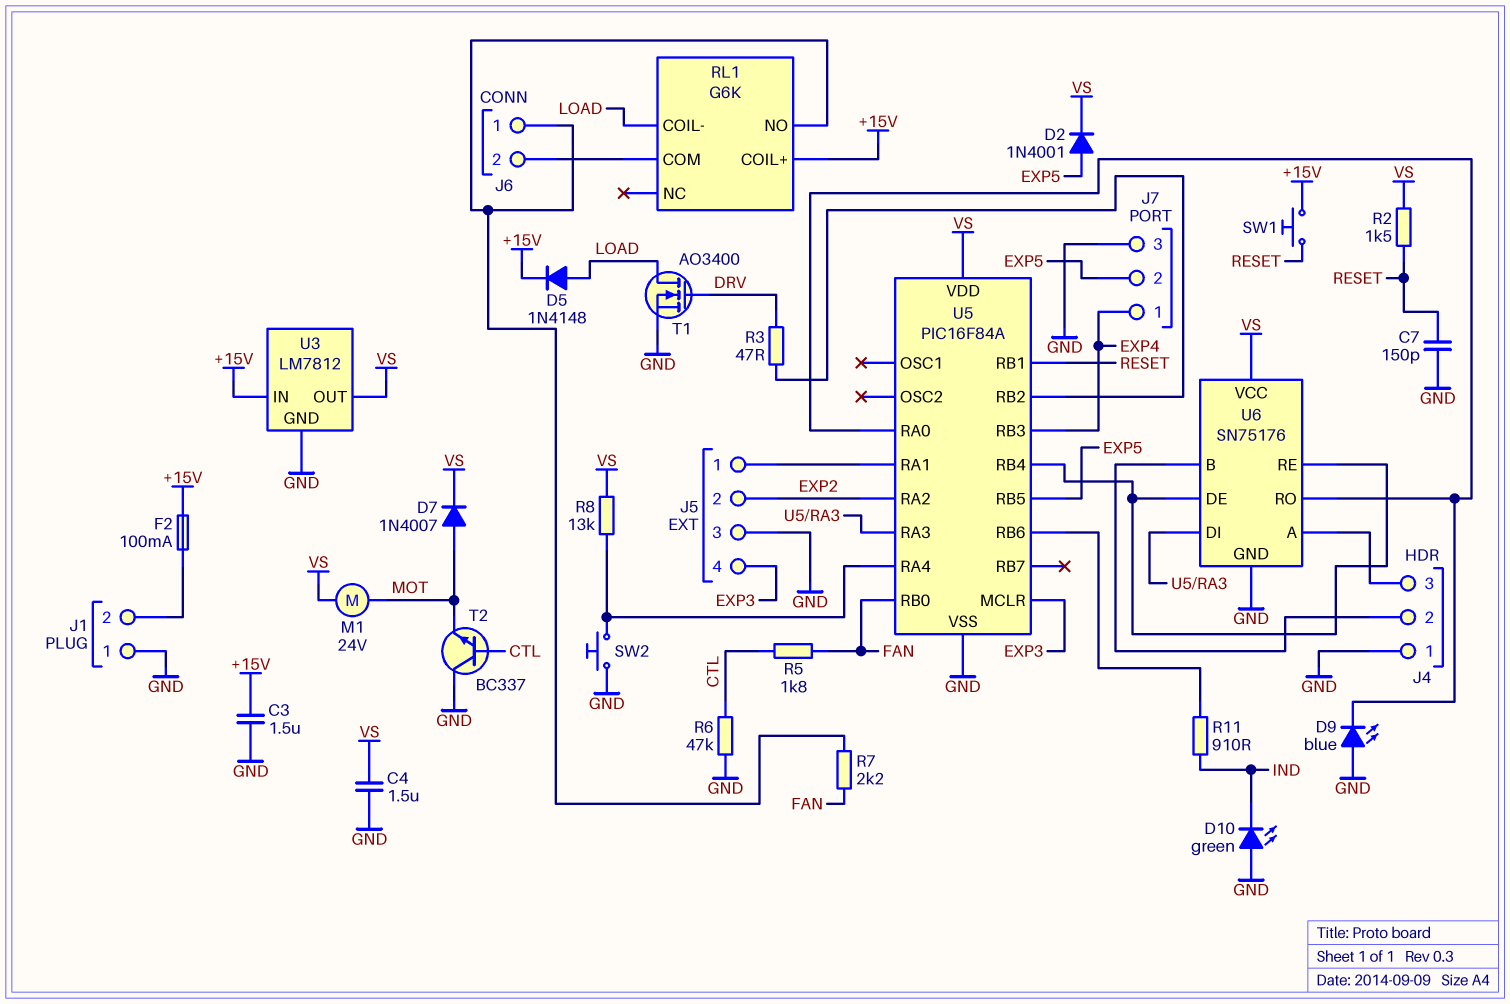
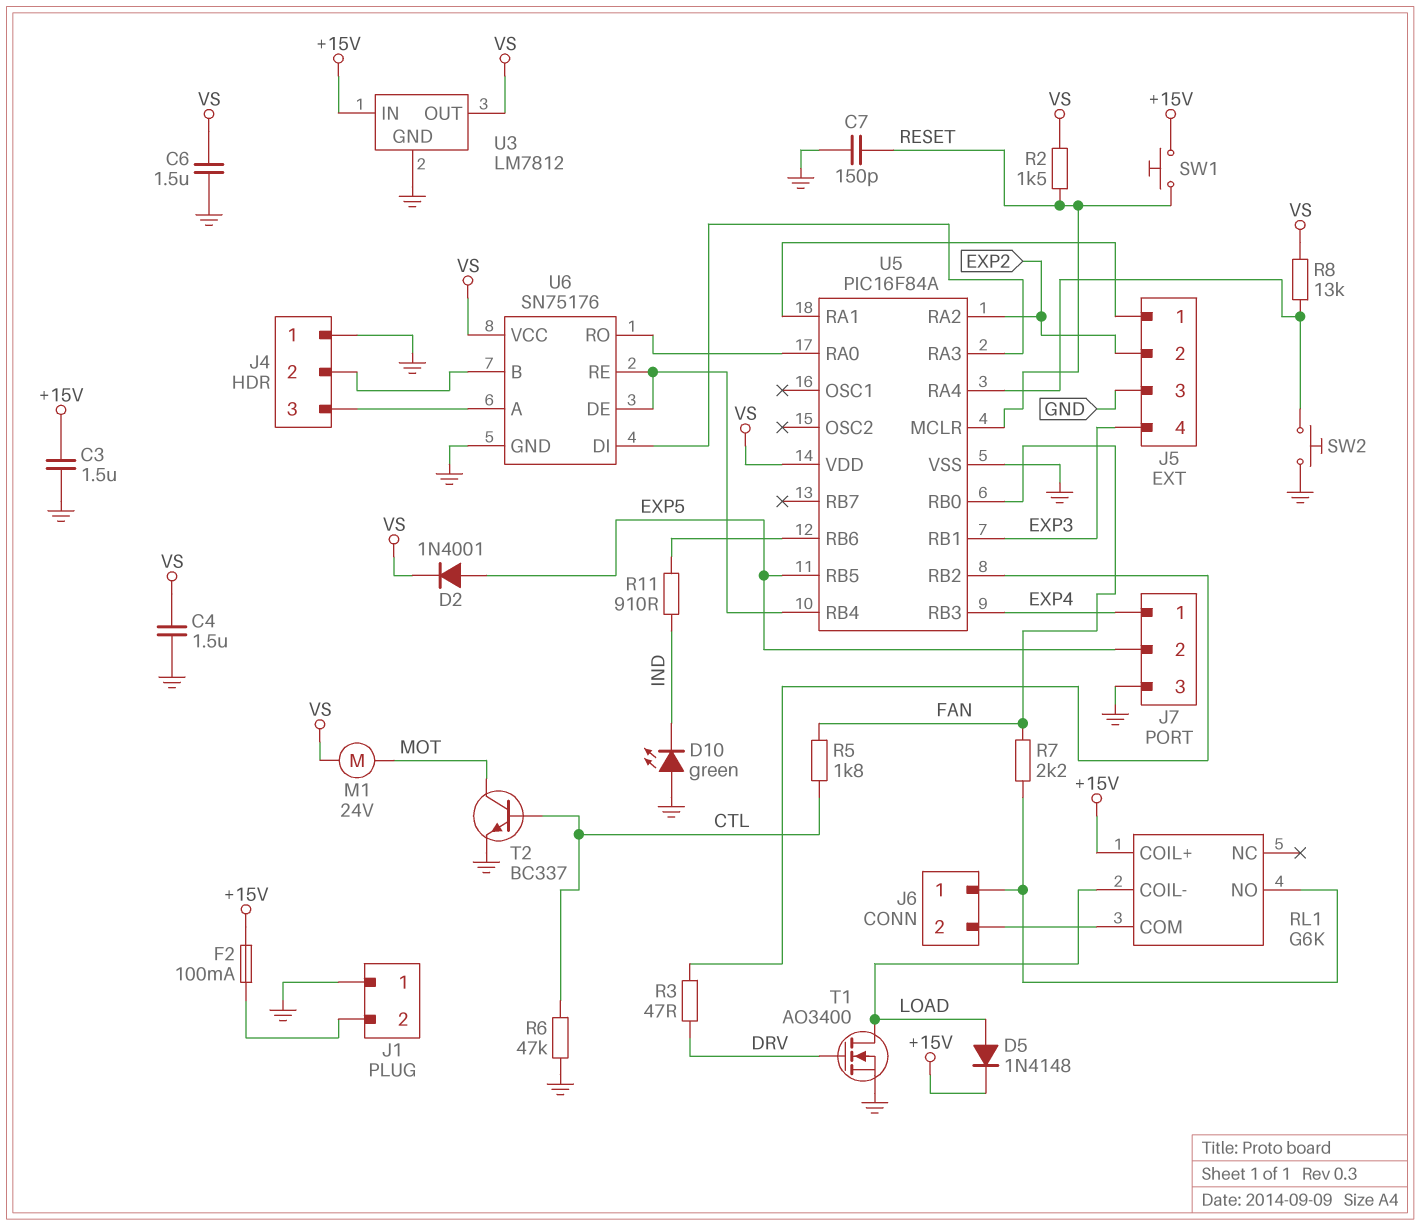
C6: none -> 1.5uF (GND, VS)
D7: diode 1N4007 (A MOT, K VS) -> none
D9: LED blue (A GND, K U5/RA0) -> none
T2: NPN BC337 (B CTL, C GND, E MOT) -> NPN BC337 (B CTL, C MOT, E GND)
U5 pin MCLR: EXP3 -> RESET
U5 pin RB1: RESET -> EXP3

